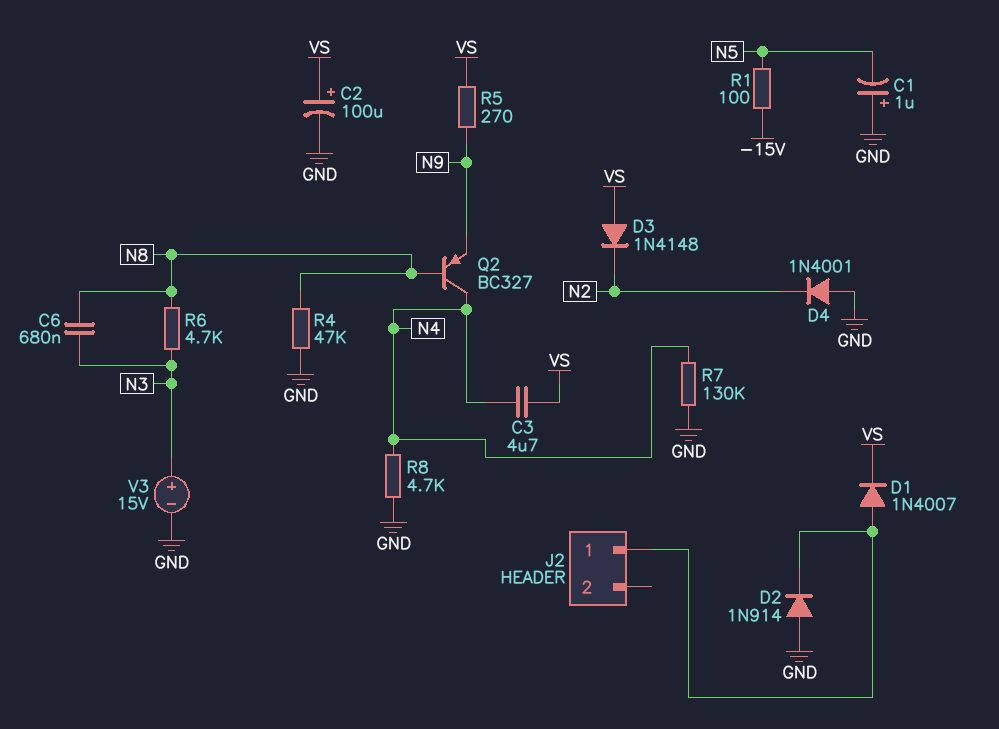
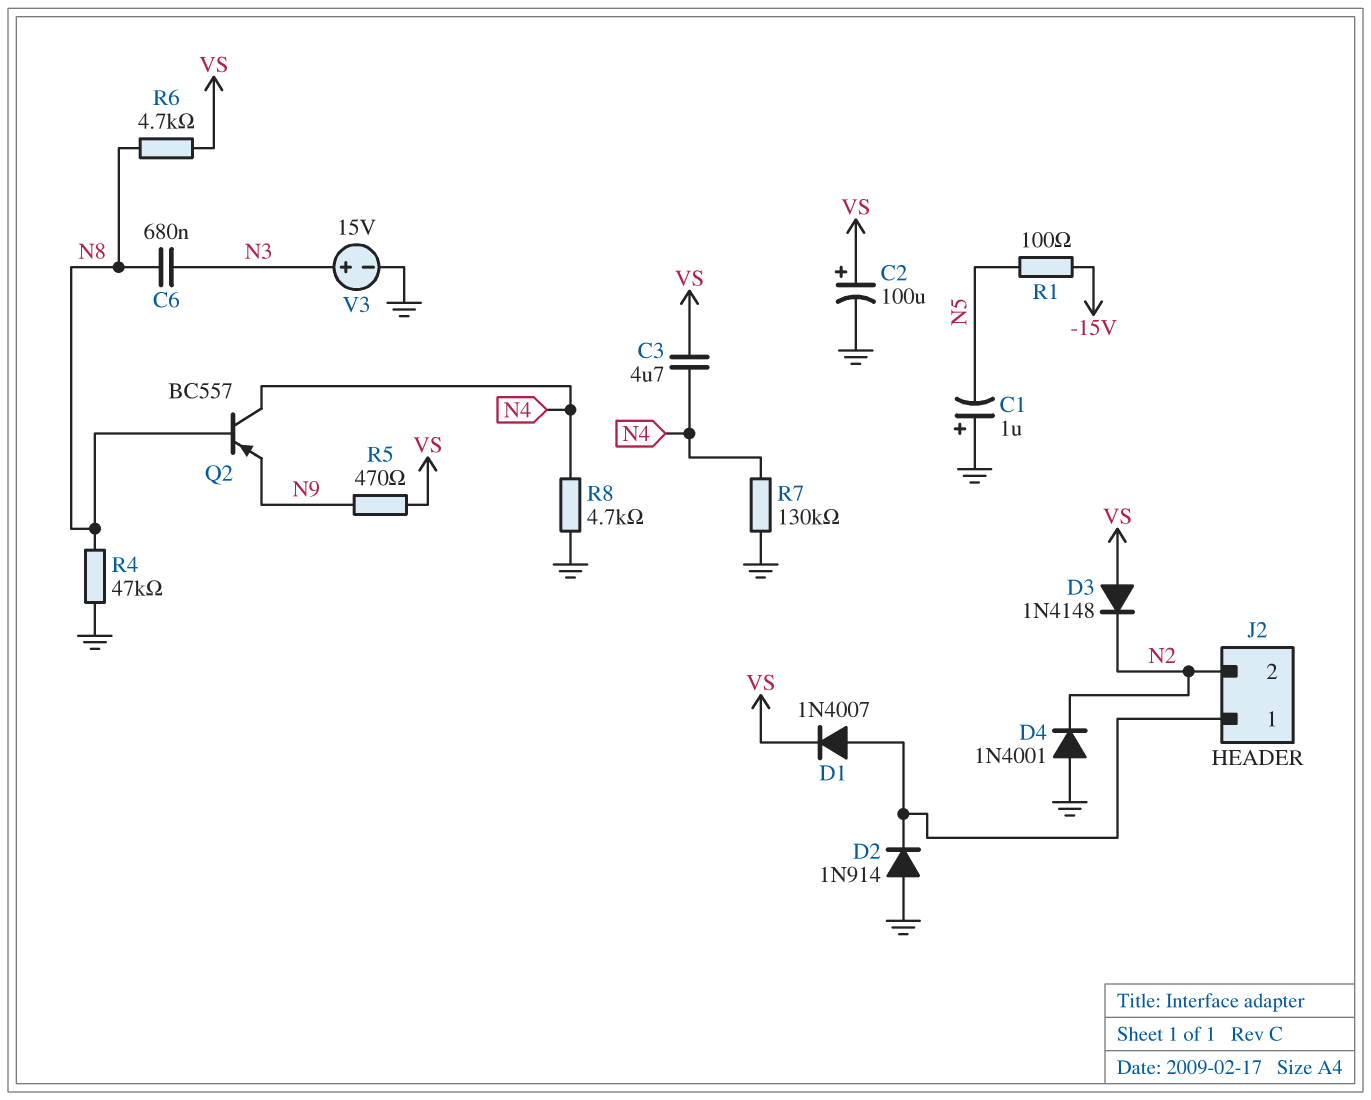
J2 pin 2: none -> N2
Q2: PNP BC327 (B N8, C N4, E N9) -> PNP BC557 (B N8, C N4, E N9)
R5: 270 (N9, VS) -> 470 (N9, VS)
R6: 4.7k (N3, N8) -> 4.7k (N8, VS)

